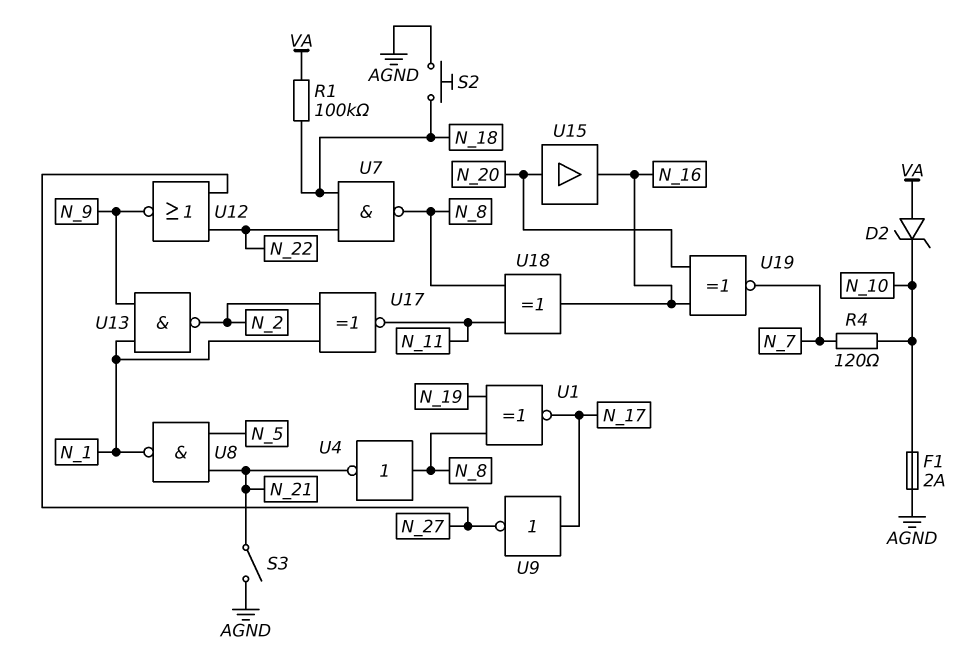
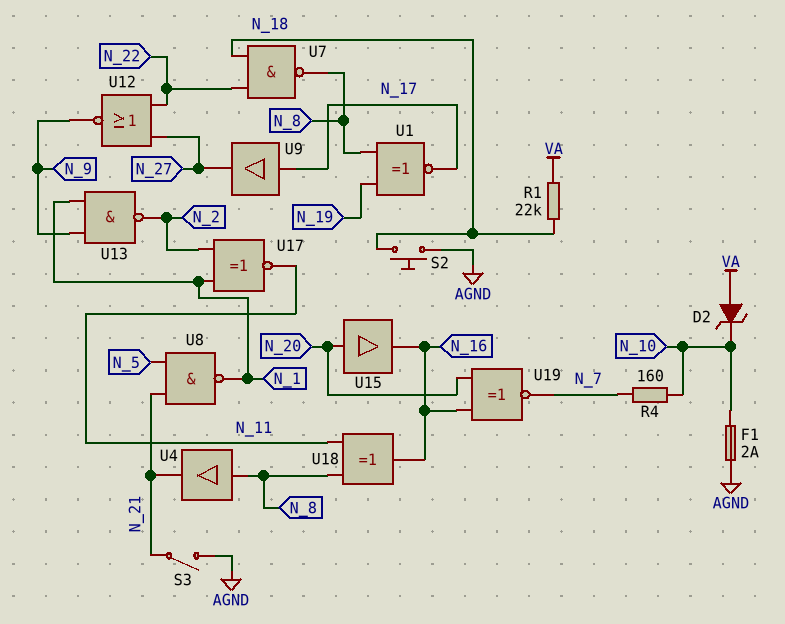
R1: 100k (N_18, VA) -> 22k (N_18, VA)
R4: 120 (N_7, N_10) -> 160 (N_7, N_10)
U4: NOT (in N_8, out N_21) -> buffer (in N_8, out N_21)
U9: NOT (in N_17, out N_27) -> buffer (in N_17, out N_27)

